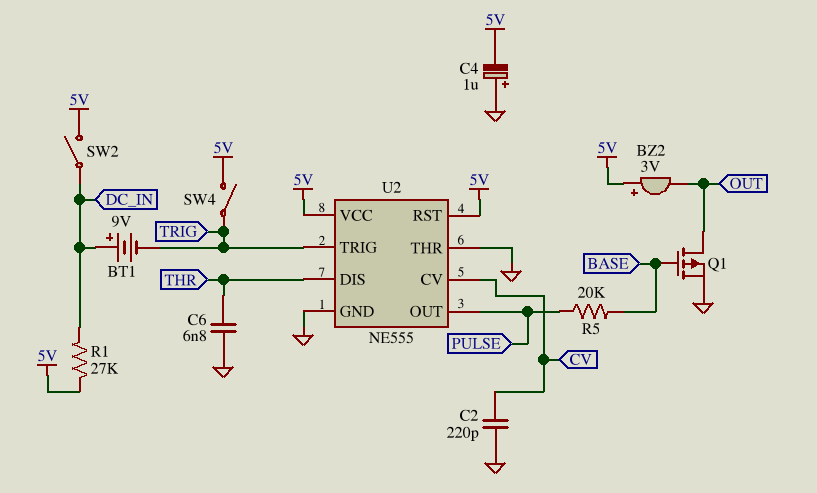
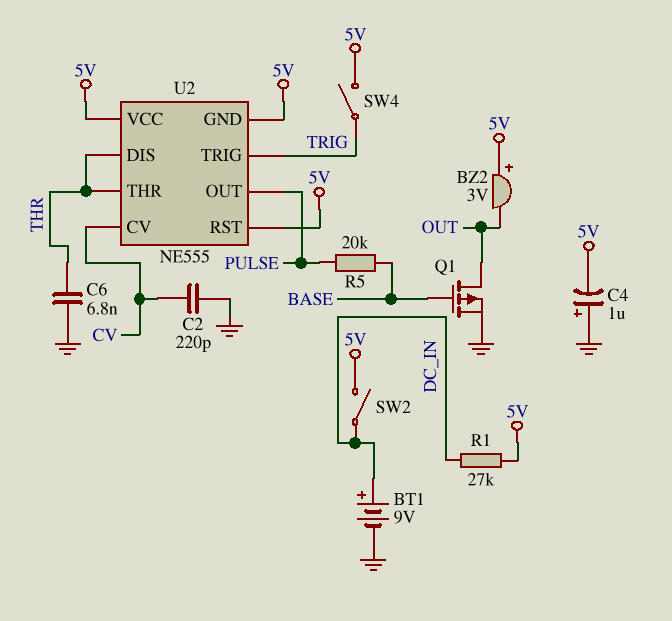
BT1: 9V (plus DC_IN, minus TRIG) -> 9V (plus DC_IN, minus GND)
U2 pin GND: GND -> 5V
U2 pin THR: GND -> THR

